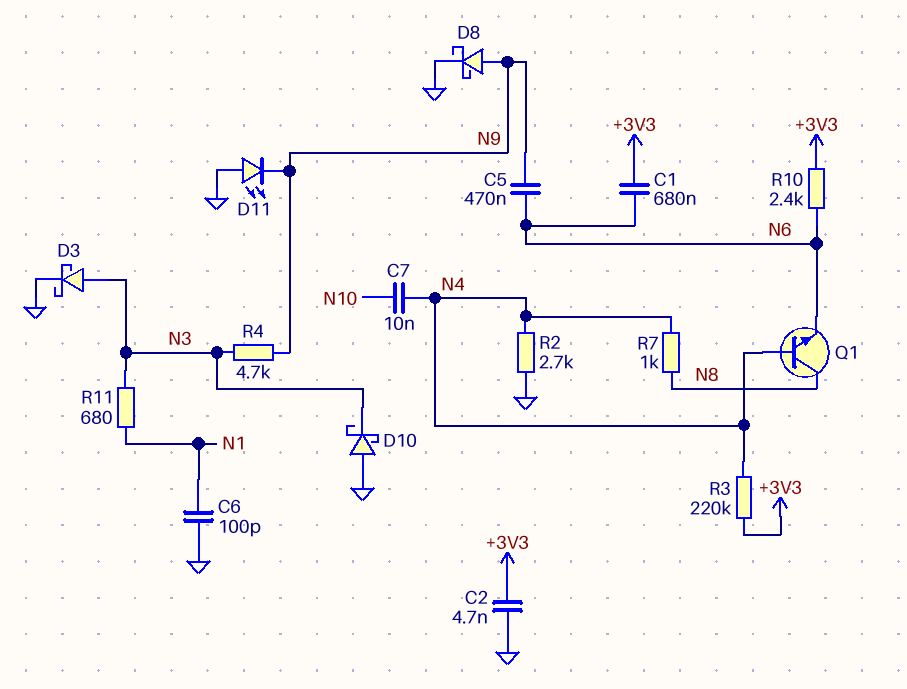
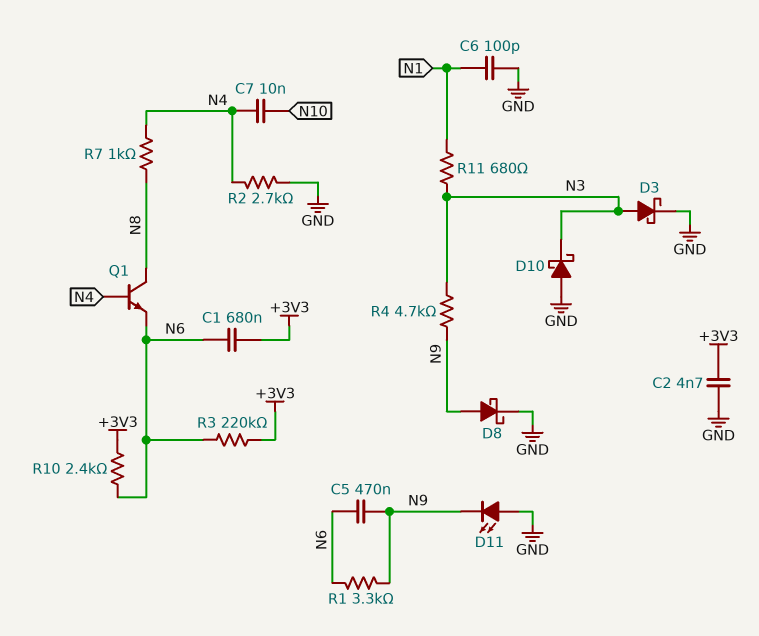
R1: none -> 3.3k (N6, N9)
R3: 220k (+3V3, N4) -> 220k (+3V3, N6)

